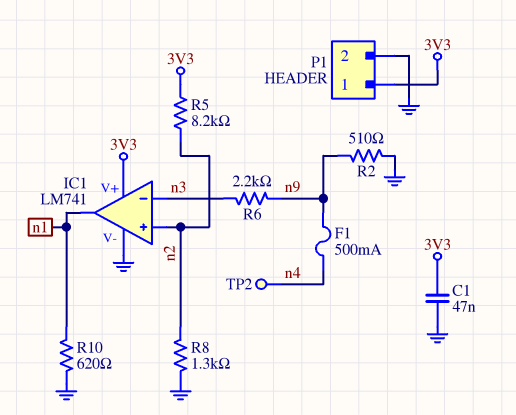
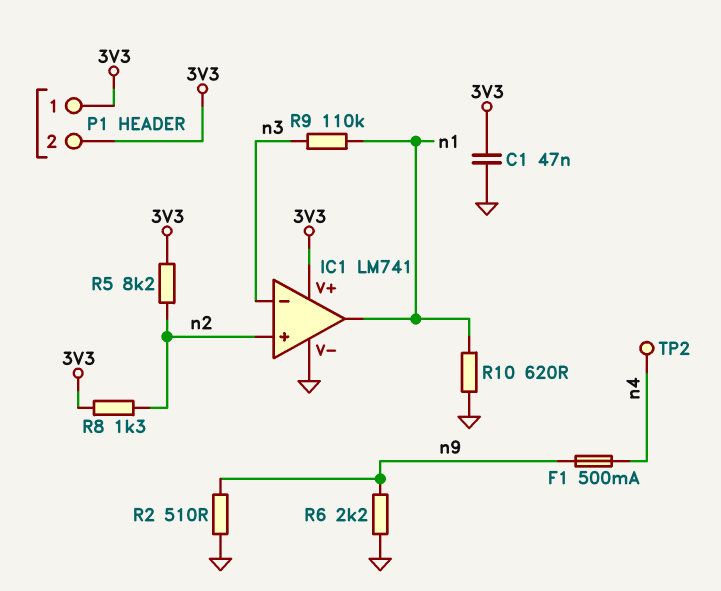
P1 pin 2: GND -> 3V3
R6: 2.2k (n3, n9) -> 2.2k (GND, n9)
R8: 1.3k (GND, n2) -> 1.3k (3V3, n2)
R9: none -> 110k (n1, n3)

